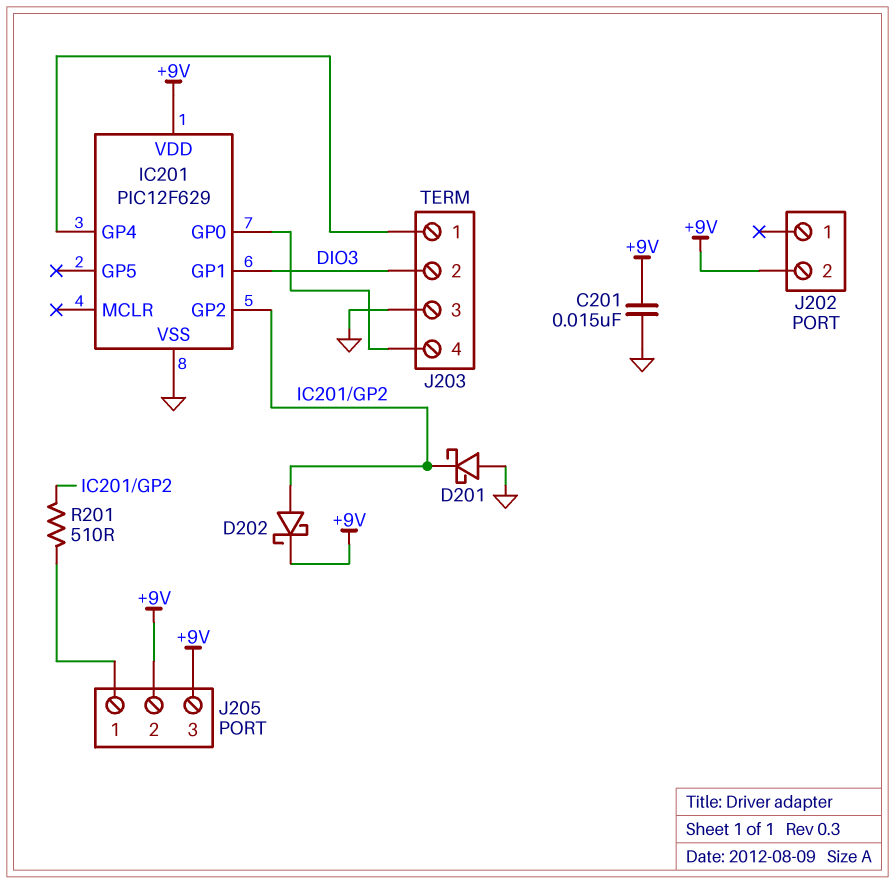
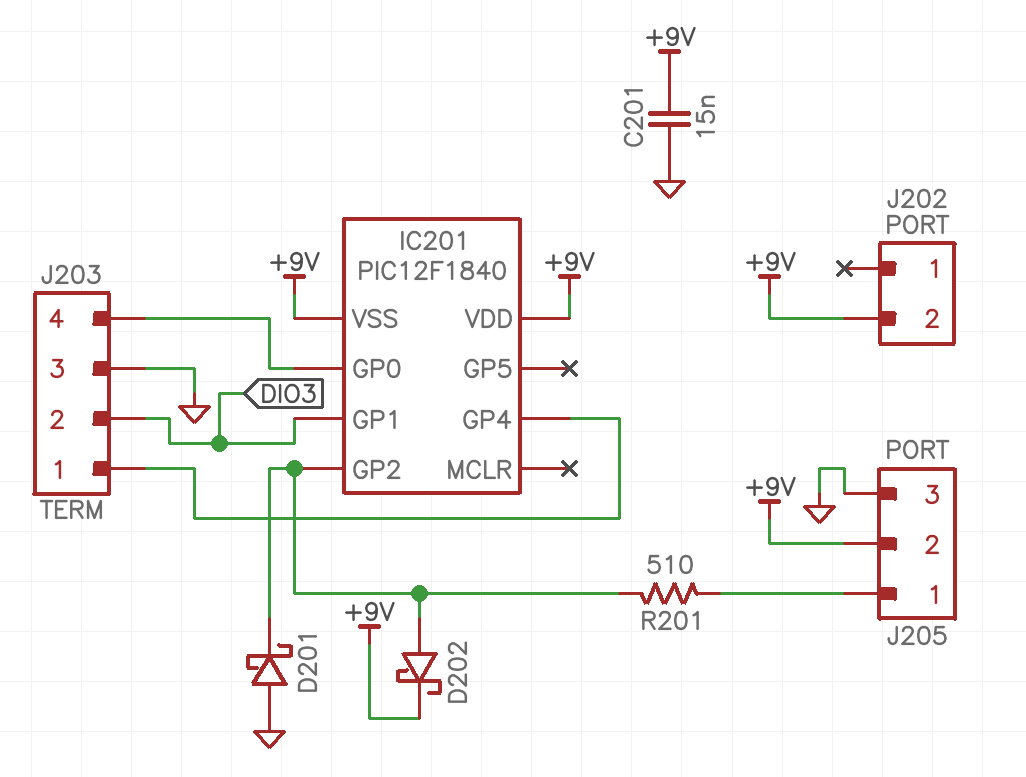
IC201: PIC12F629 -> PIC12F1840
IC201 pin VSS: GND -> +9V
J205 pin 3: +9V -> GND

